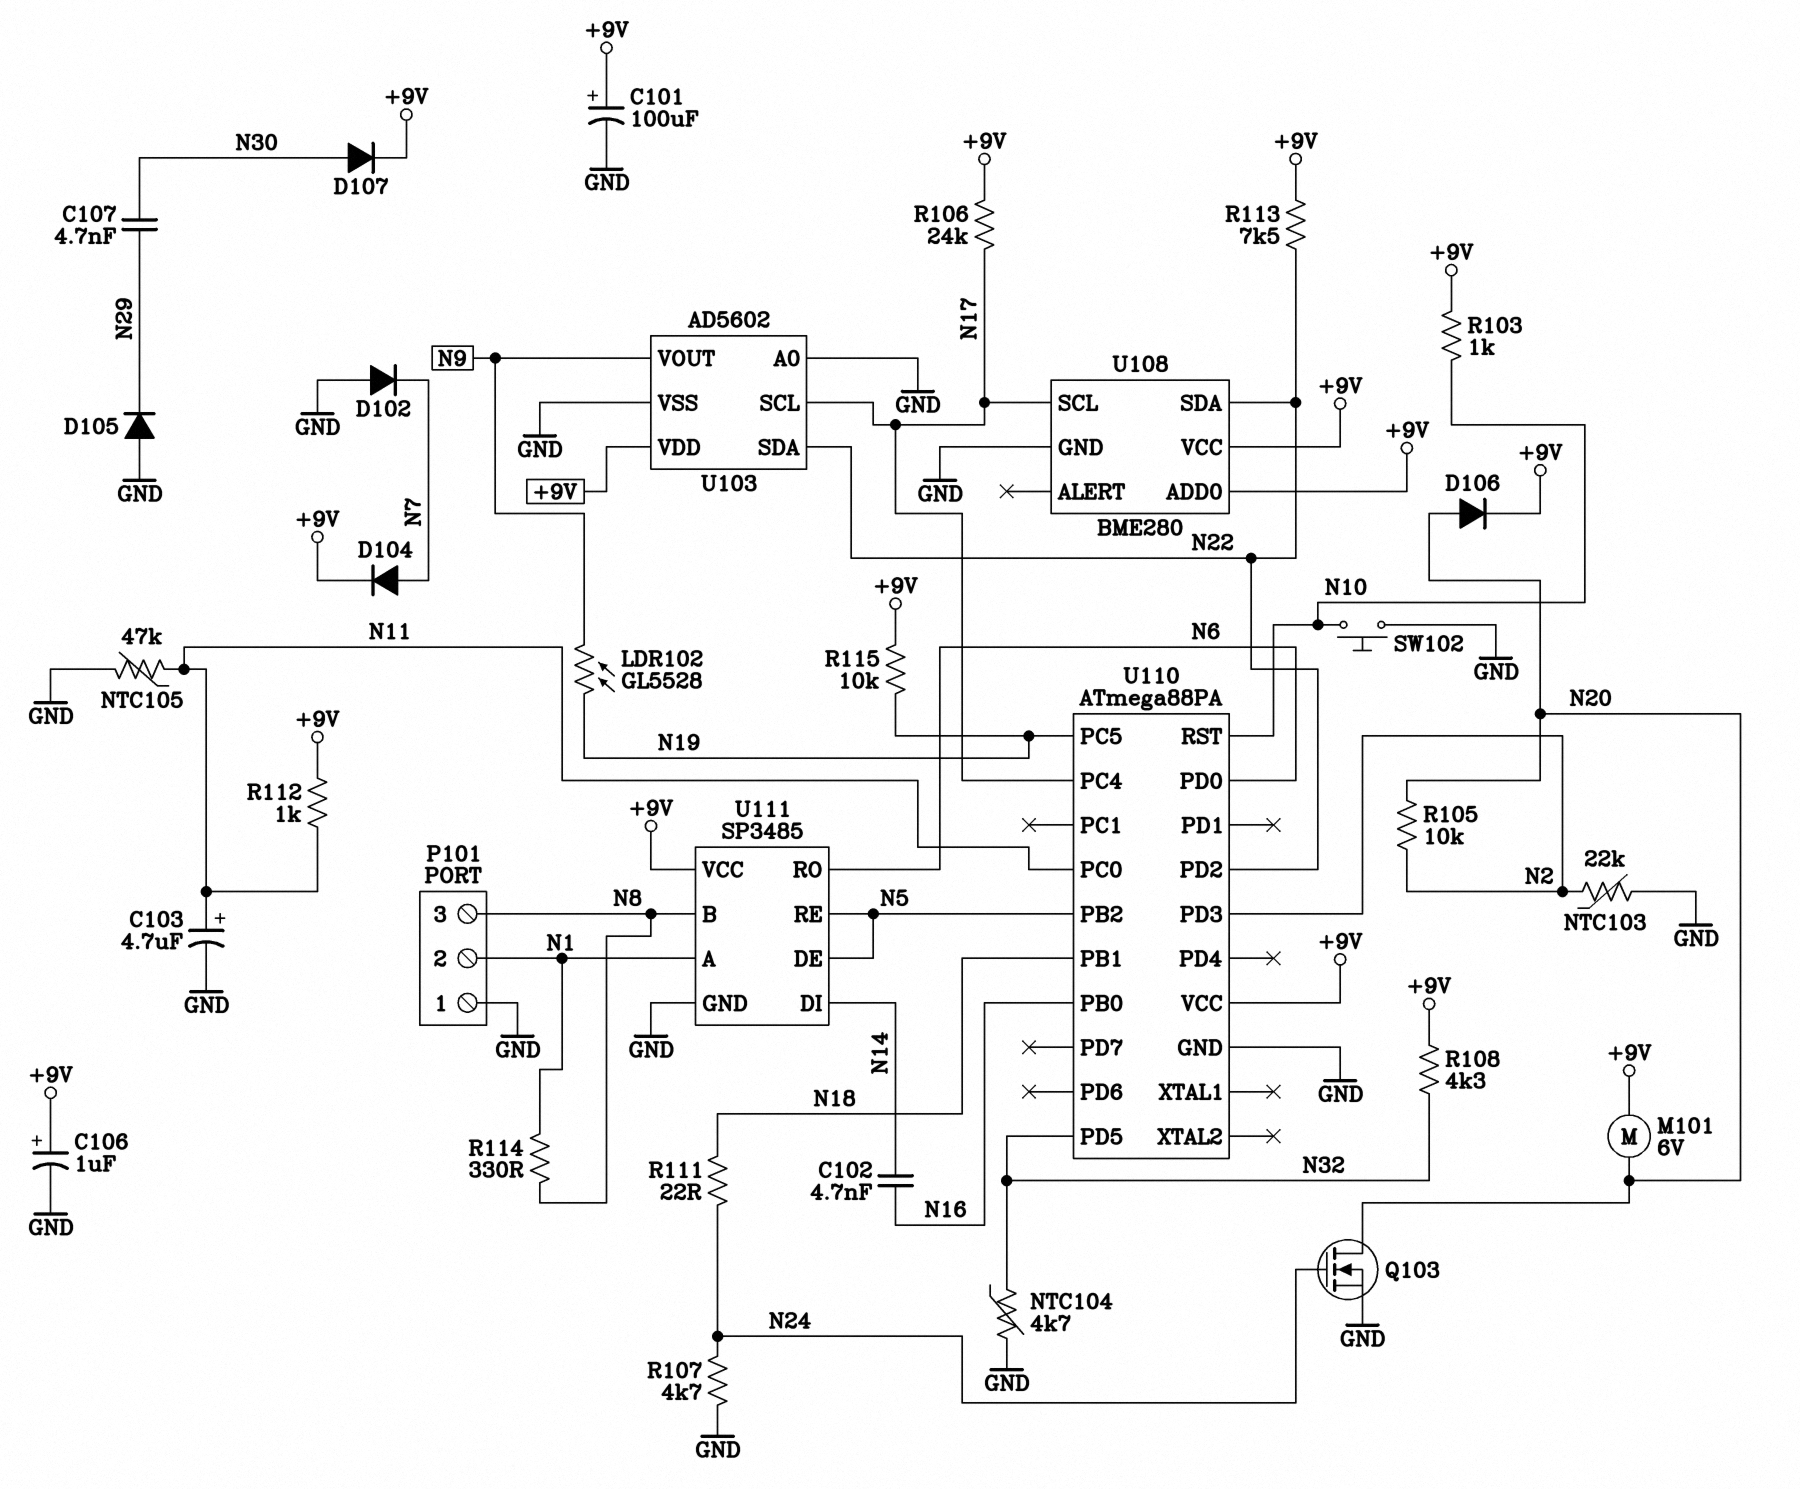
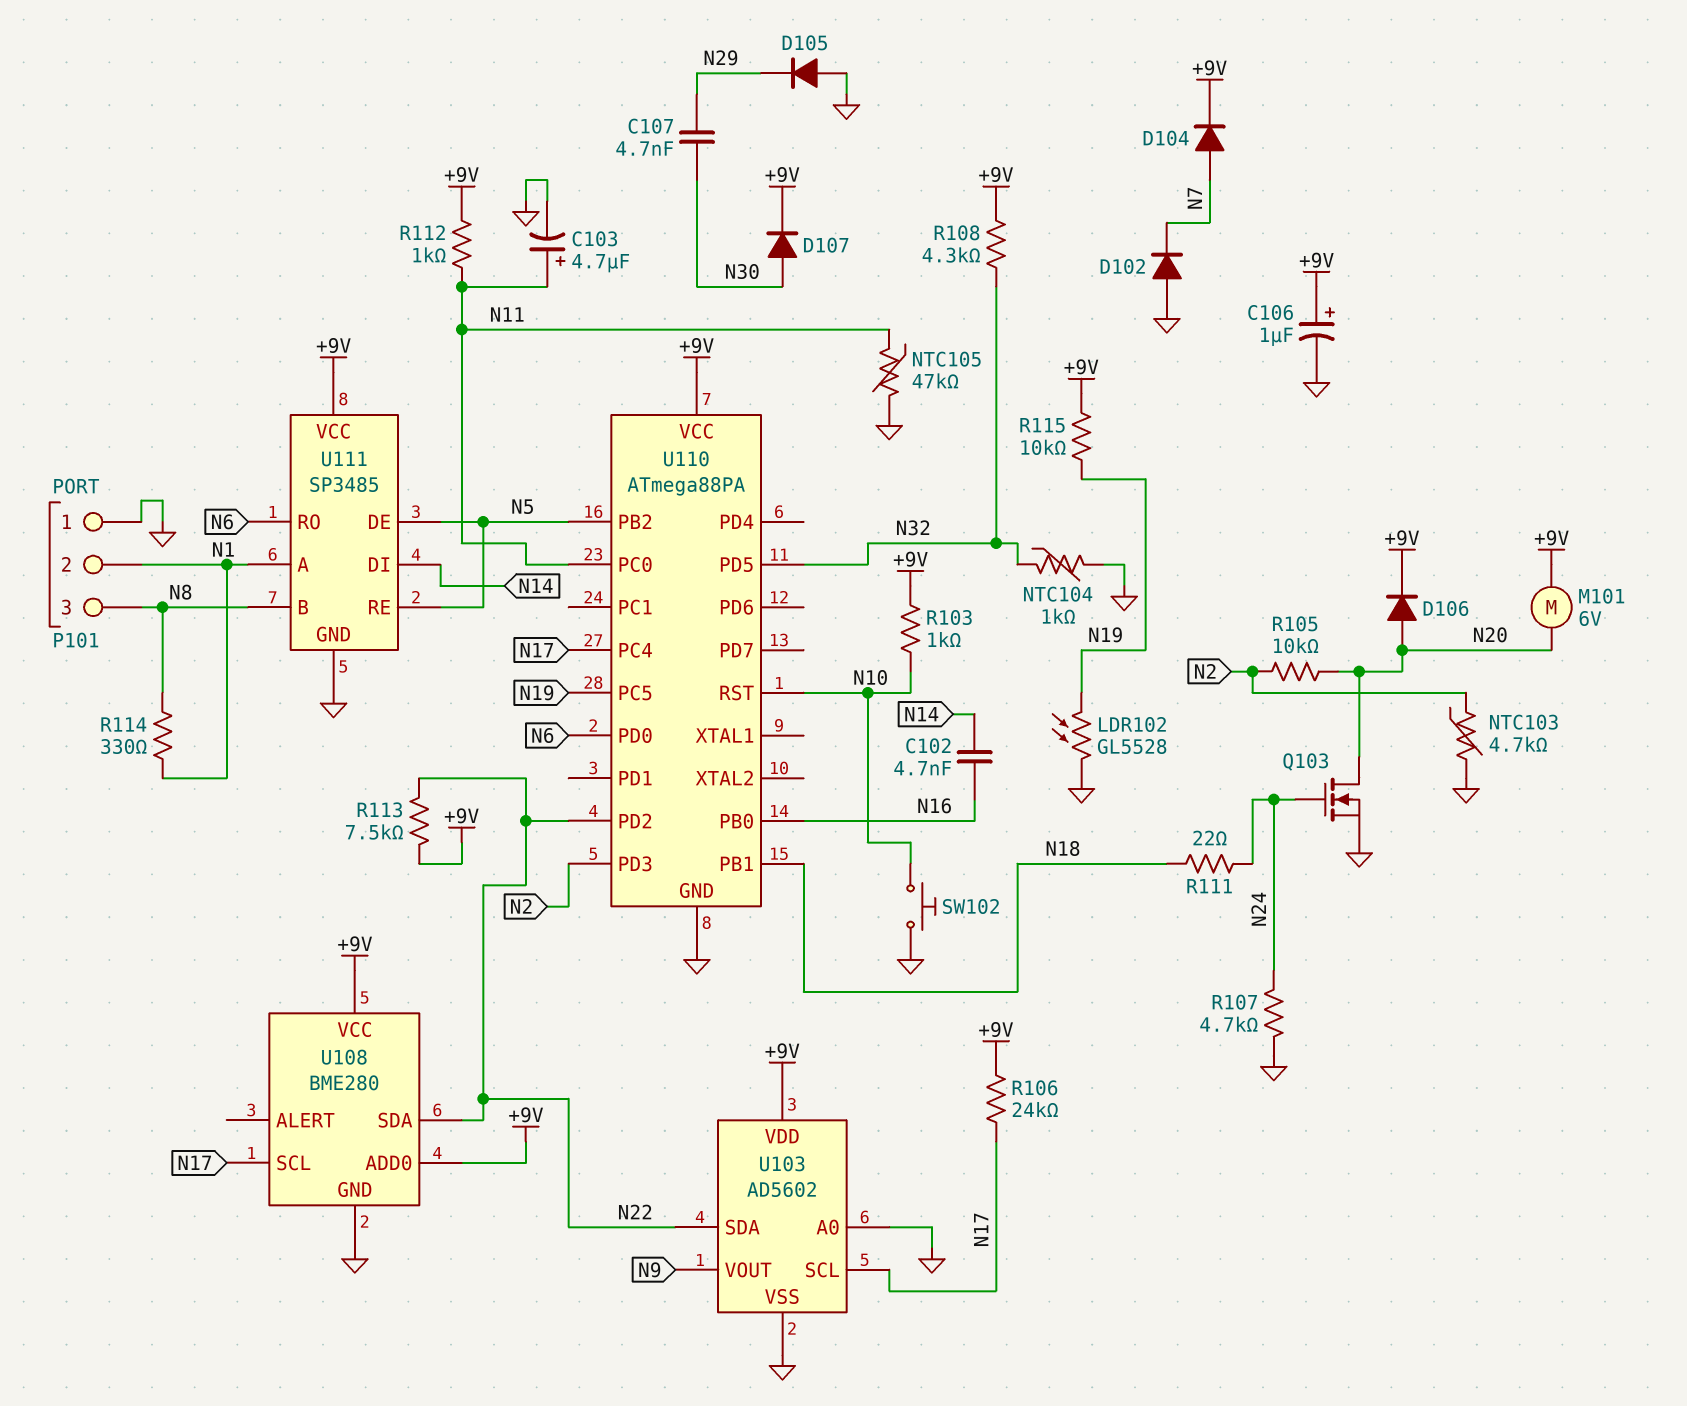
C101: 100uF (plus +9V, minus GND) -> none
LDR102: GL5528 (N9, N19) -> GL5528 (GND, N19)
NTC103: 22k (GND, N2) -> 4.7k (GND, N2)
NTC104: 4.7k (GND, N32) -> 1k (GND, N32)

